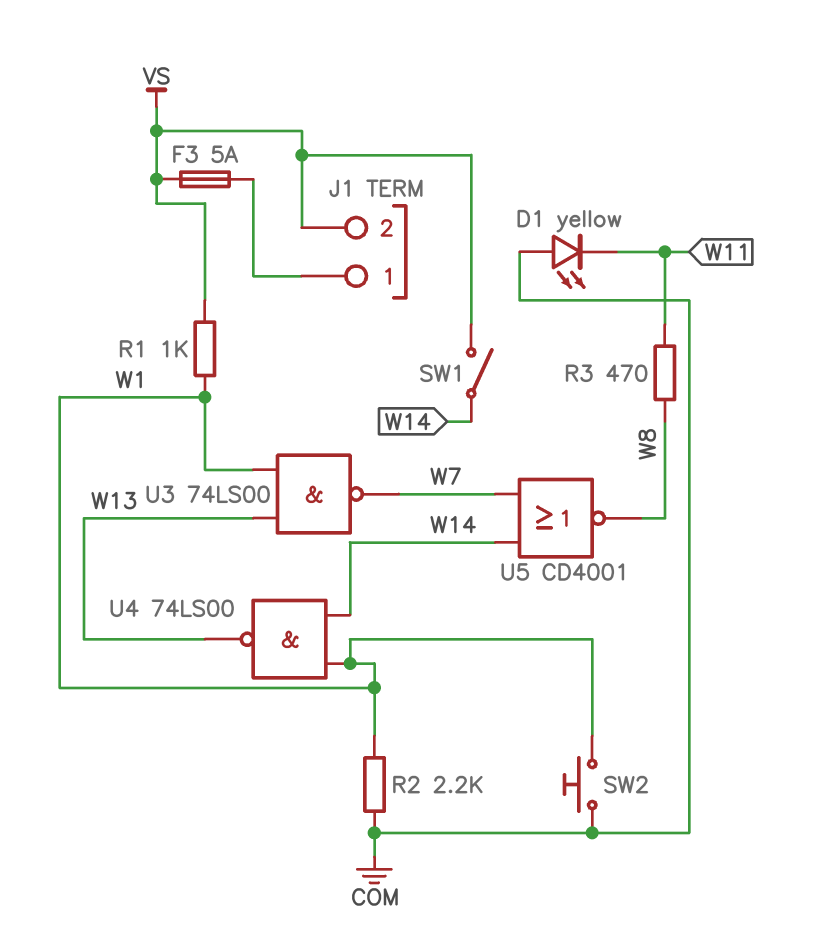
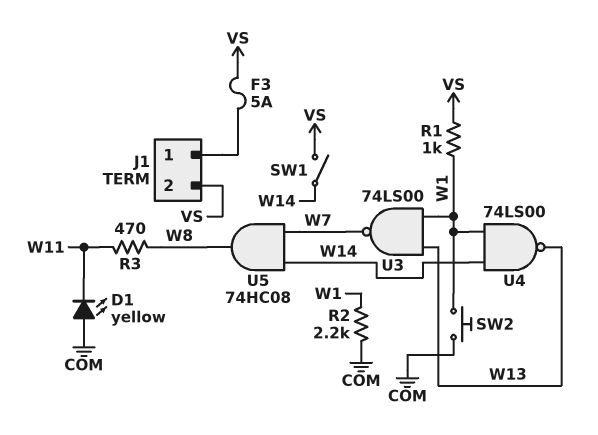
U5: NOR CD4001 (in W7, in W14, out W8) -> AND 74HC08 (in W7, in W14, out W8)

